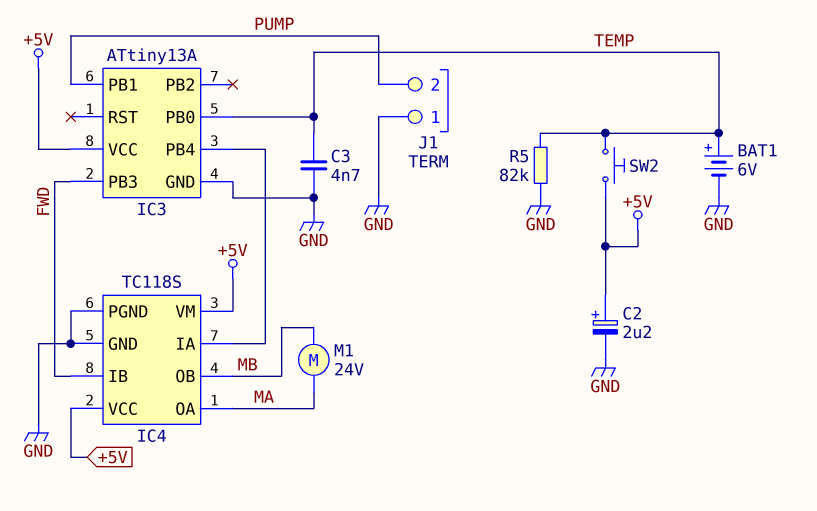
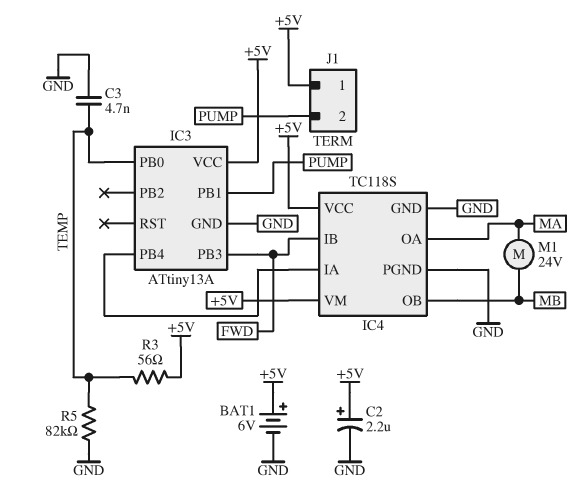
BAT1: 6V (plus TEMP, minus GND) -> 6V (plus +5V, minus GND)
J1 pin 1: GND -> +5V
R3: none -> 56 (+5V, TEMP)
SW2: button (+5V, TEMP) -> none

